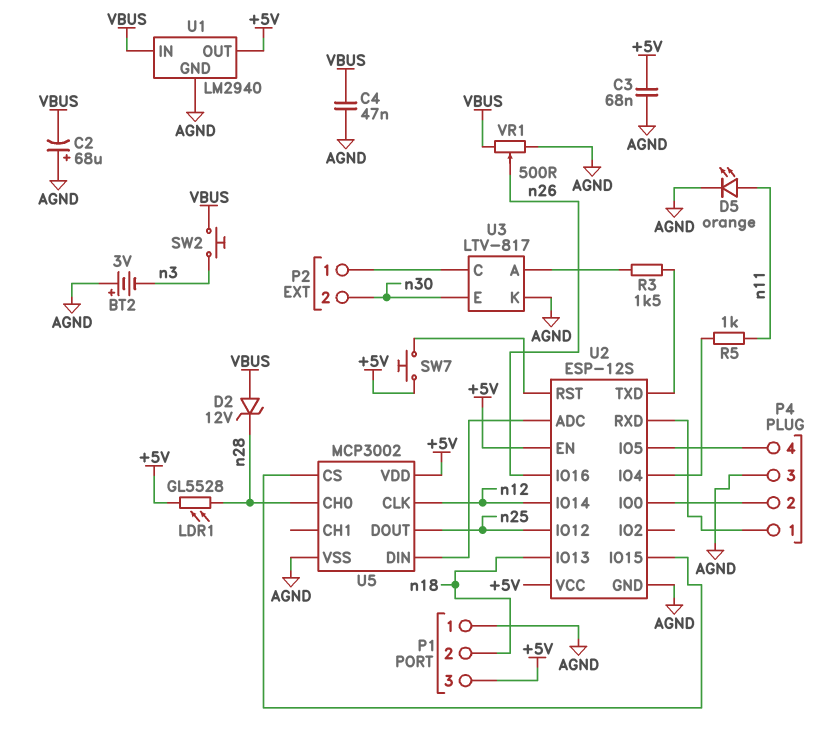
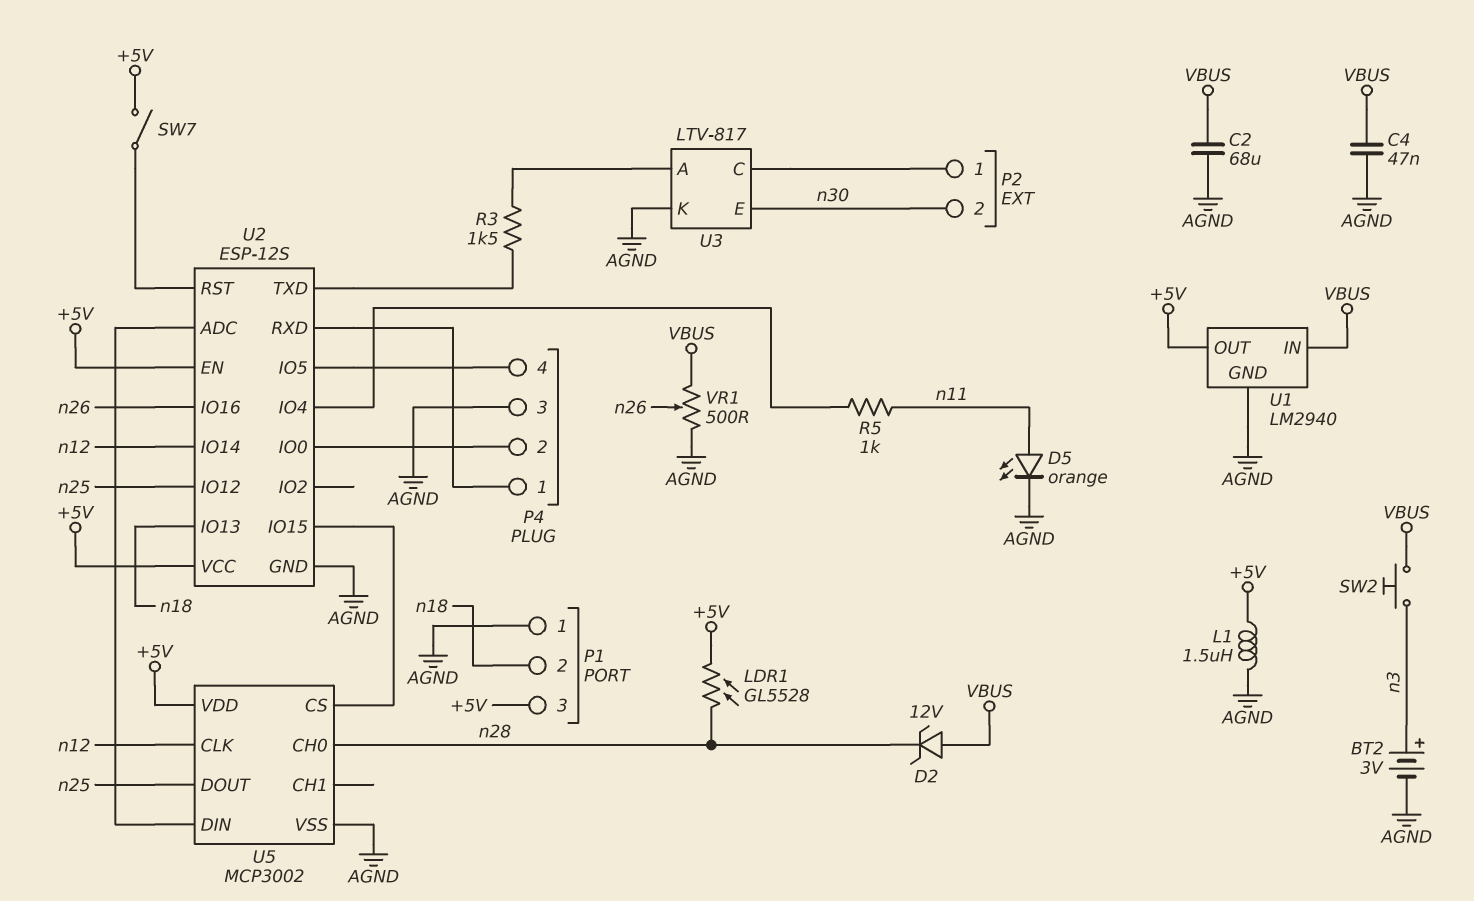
BT2: 3V (plus AGND, minus n3) -> 3V (plus n3, minus AGND)
C2: 68uF (plus AGND, minus VBUS) -> 68uF (AGND, VBUS)
C3: 68nF (+5V, AGND) -> none
L1: none -> 1.5uH (+5V, AGND)
SW7: button (+5V, U2/RST) -> switch (+5V, U2/RST)

